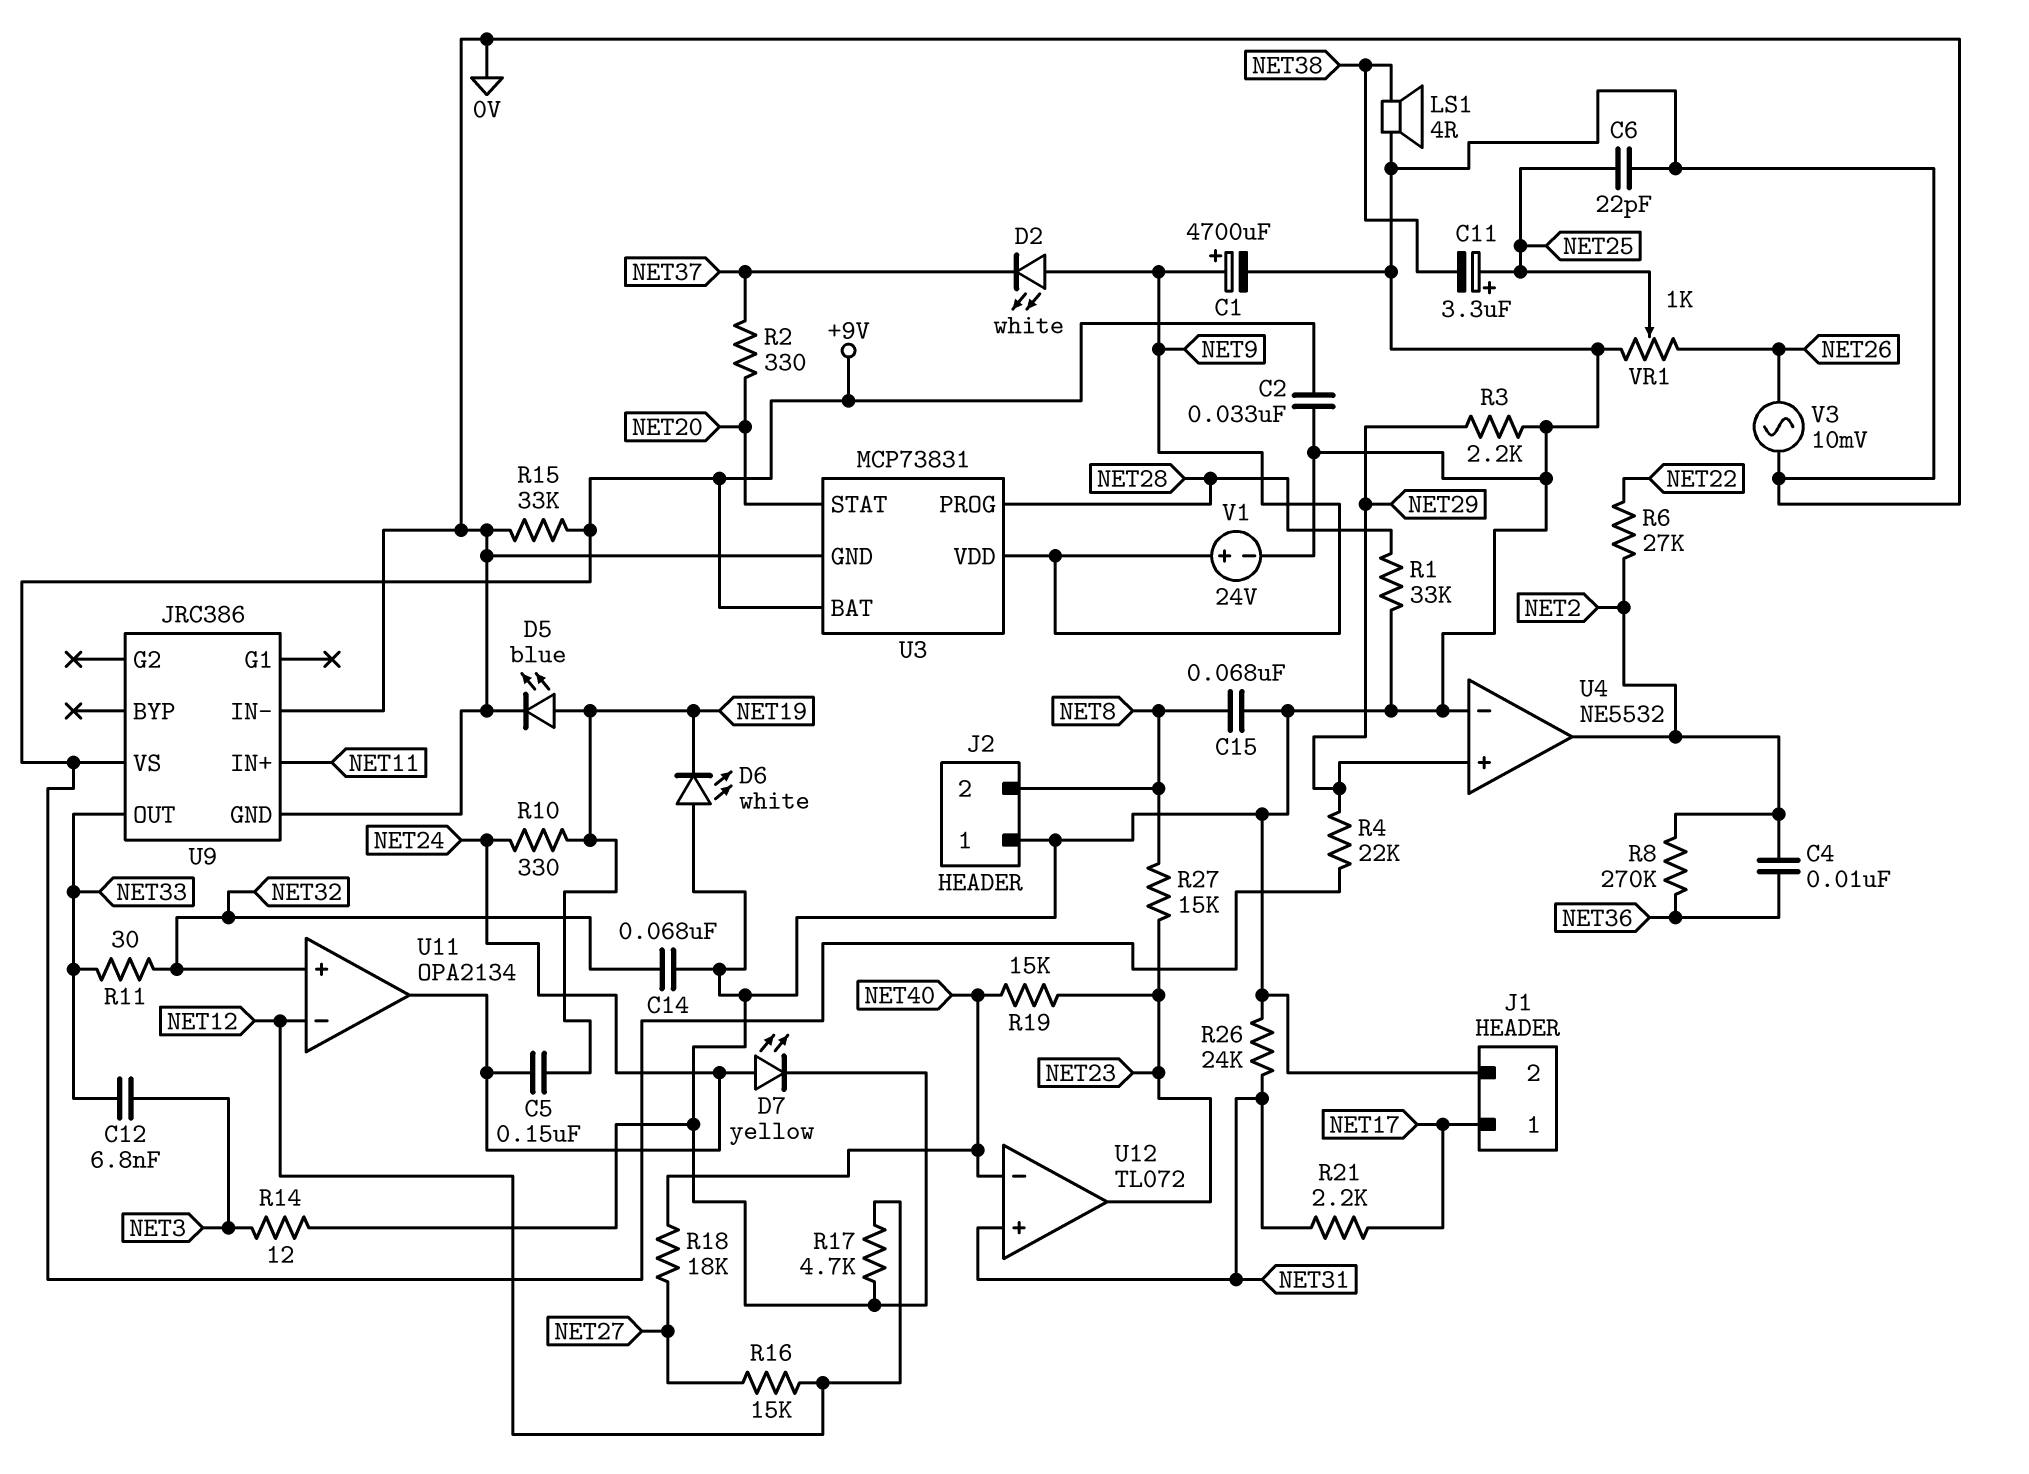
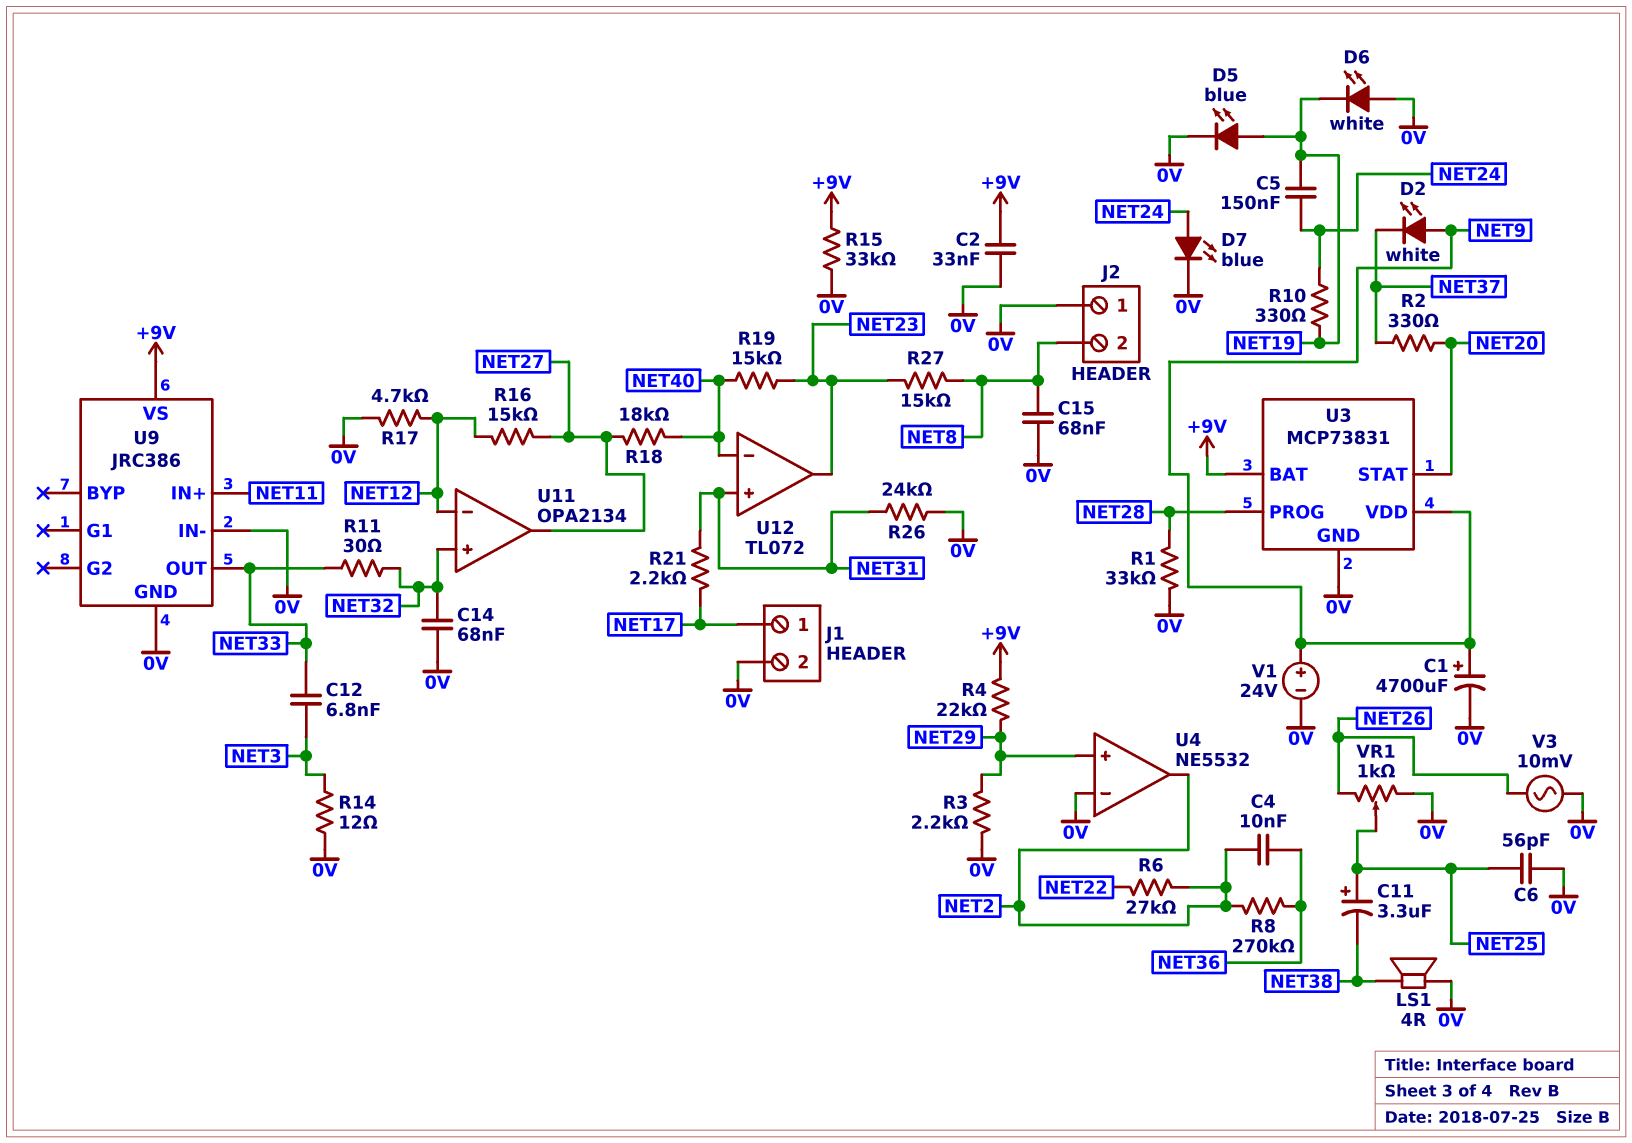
C6: 22pF (0V, NET25) -> 56pF (0V, NET25)
D7: LED yellow (A NET24, K 0V) -> LED blue (A NET24, K 0V)
U11 pin out: NET24 -> NET27

